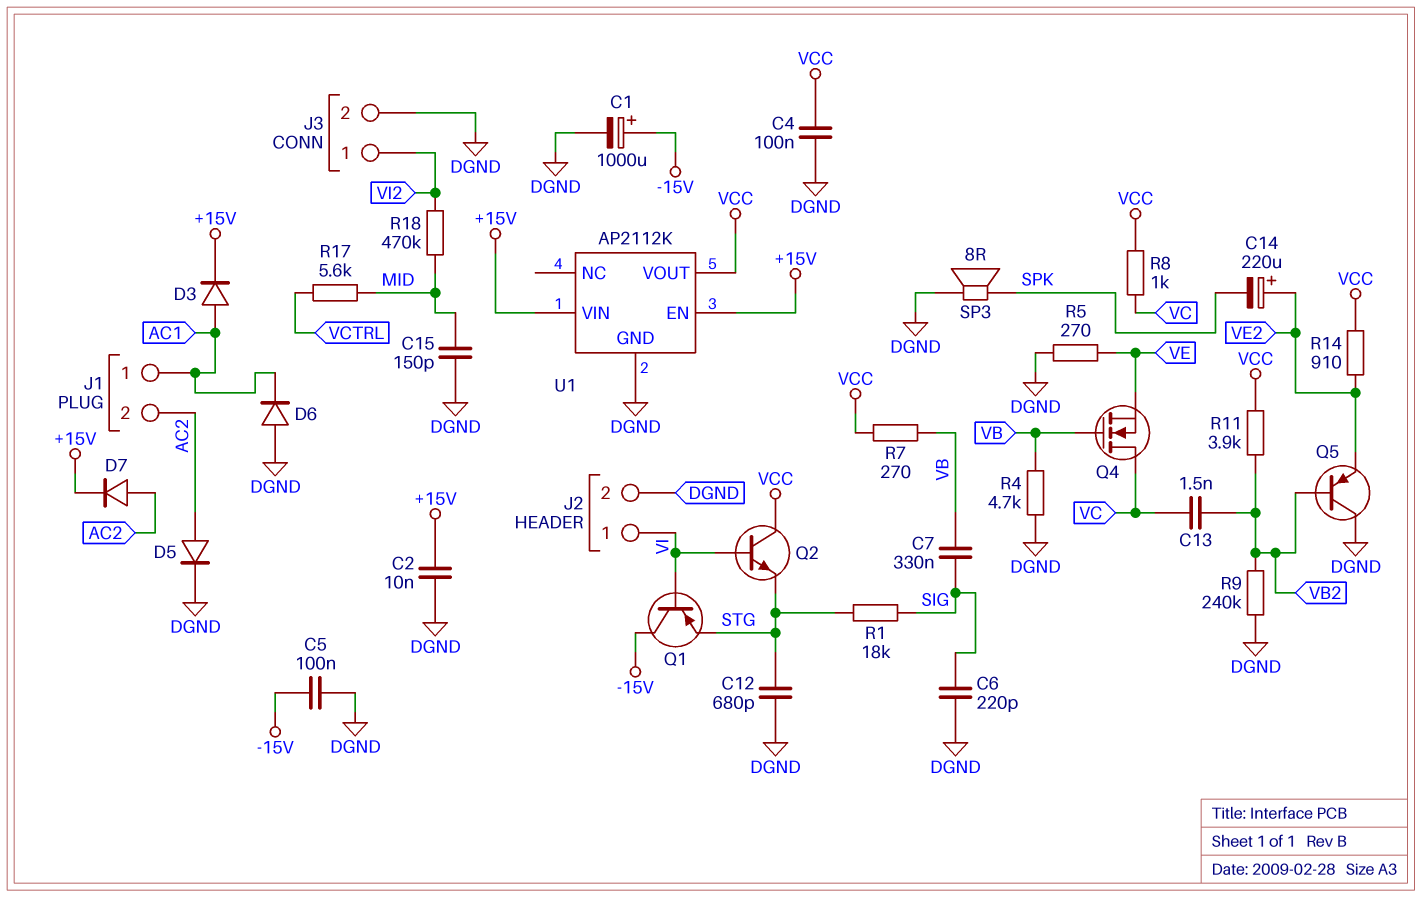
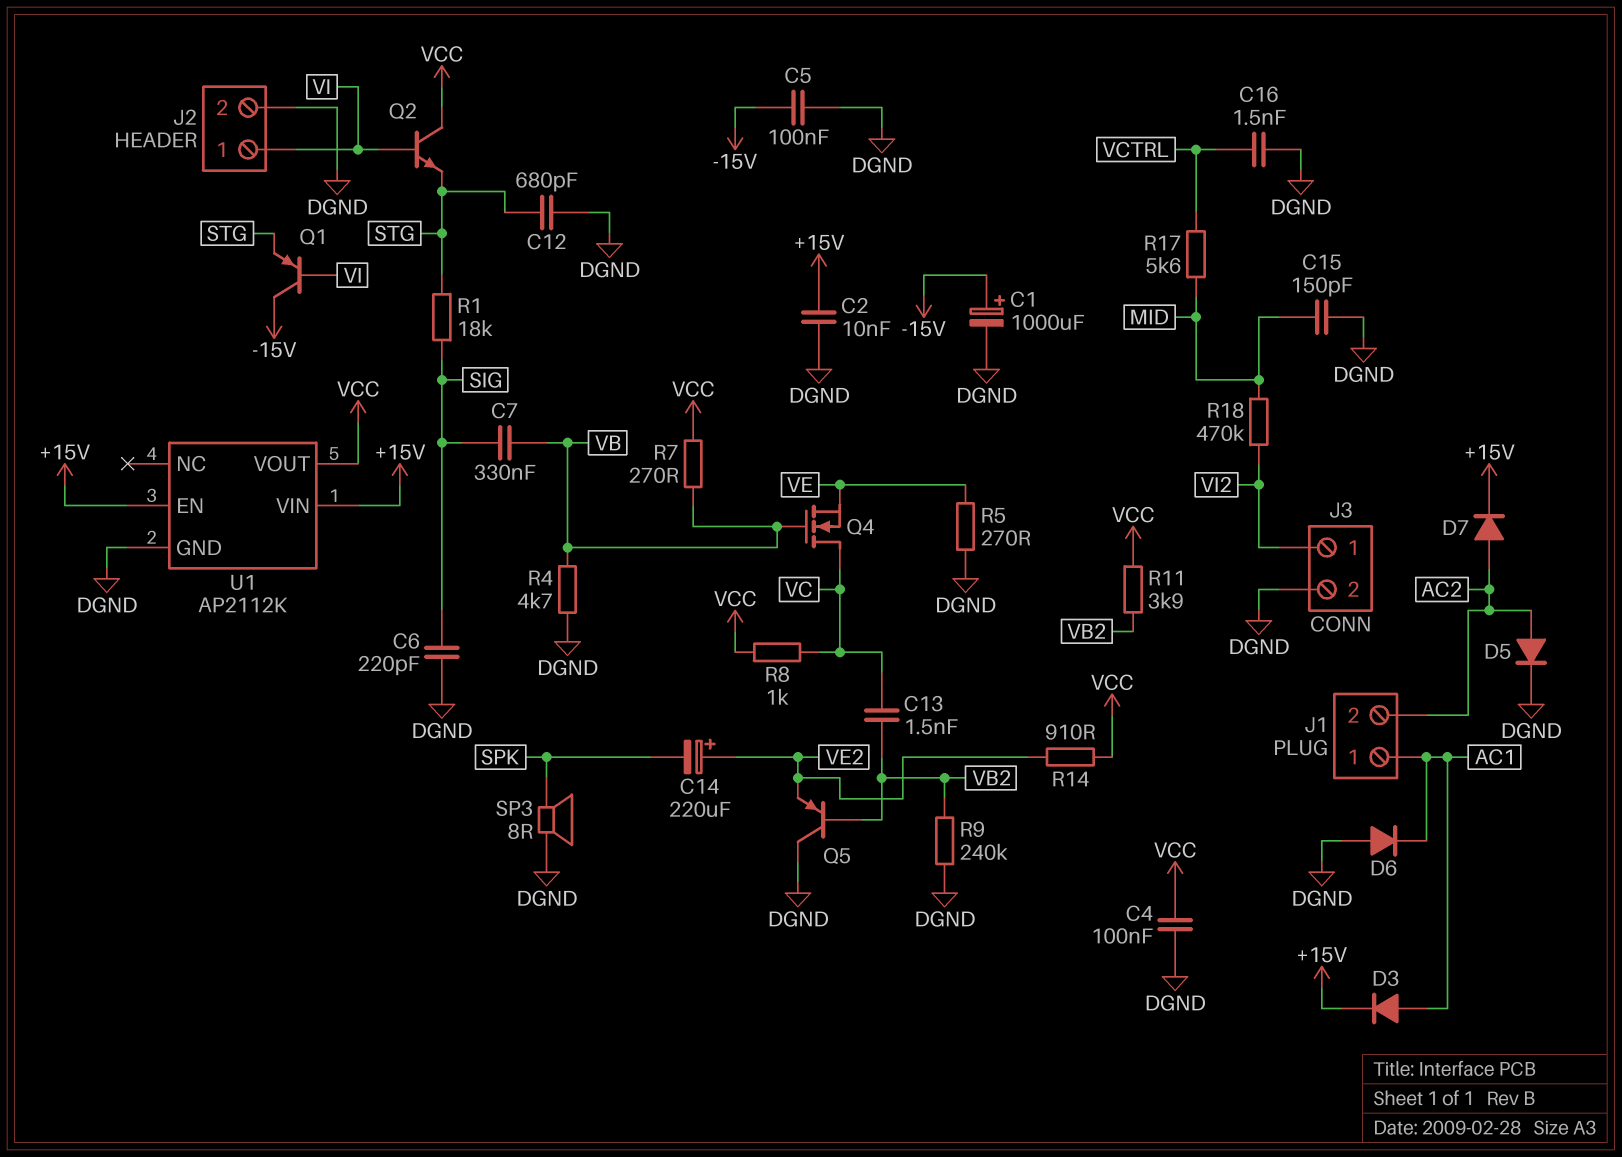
C16: none -> 1.5nF (DGND, VCTRL)

